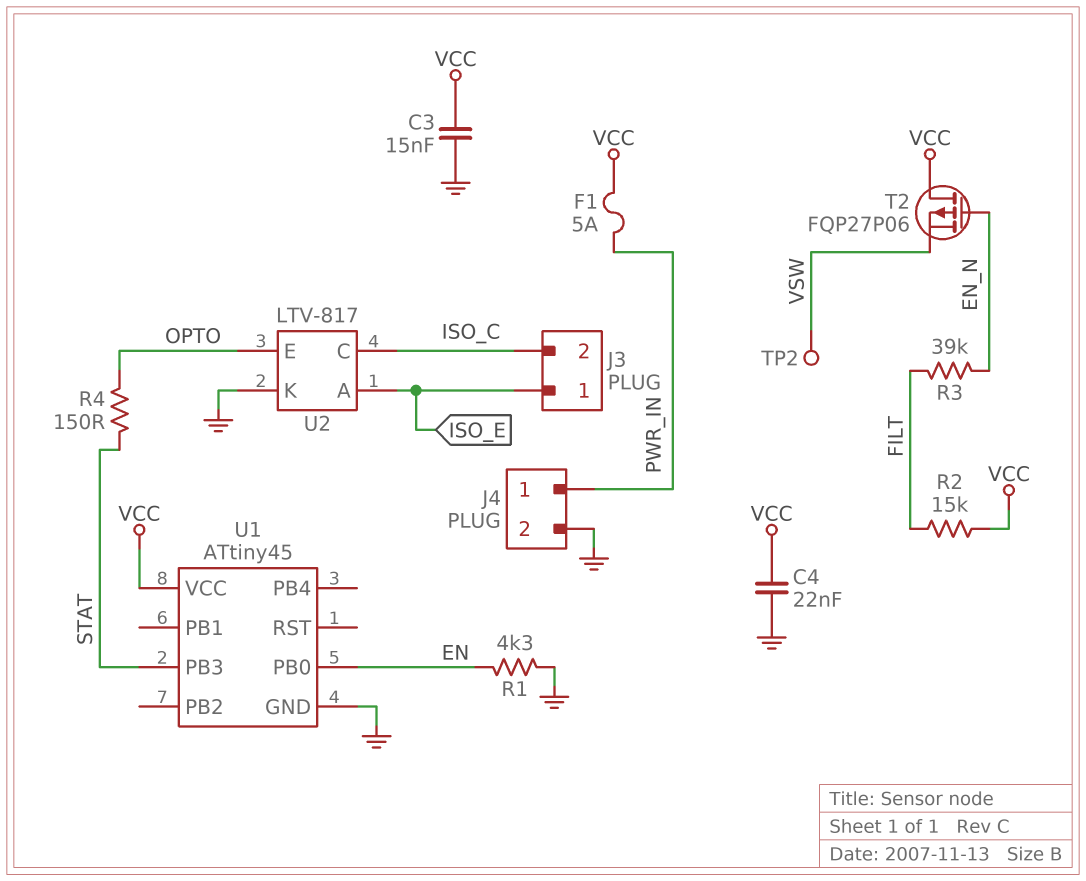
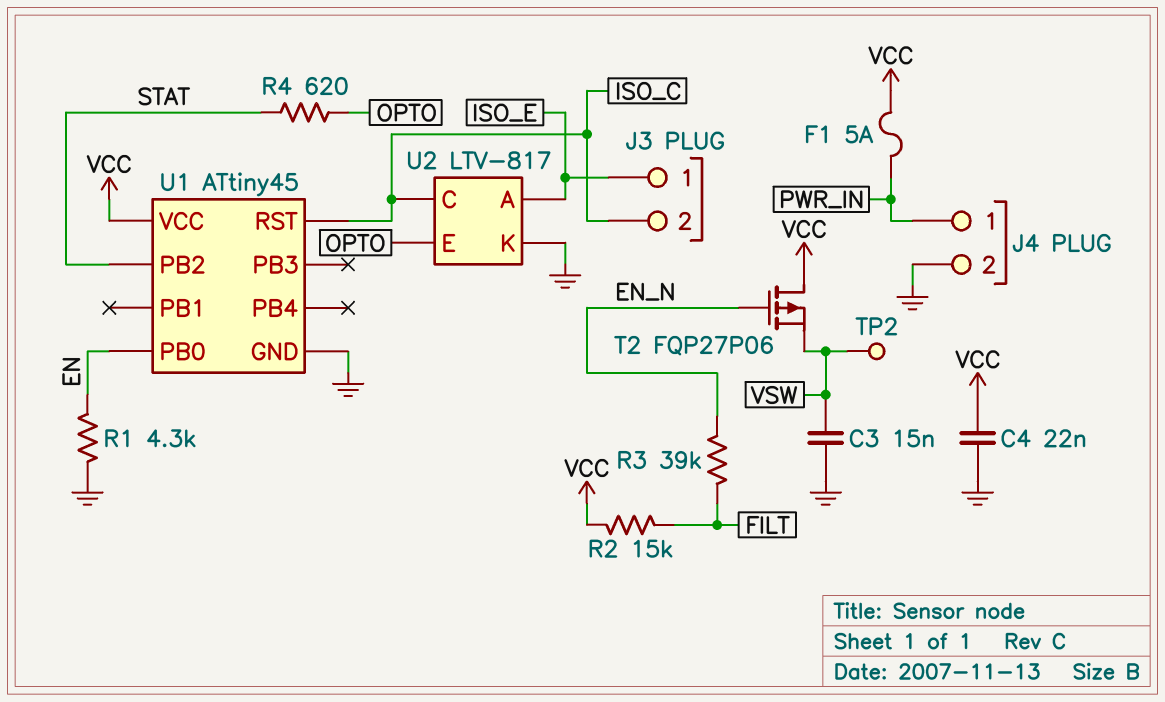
C3: 15nF (GND, VCC) -> 15nF (GND, VSW)
R4: 150 (OPTO, STAT) -> 620 (OPTO, STAT)
U1 pin PB2: none -> STAT
U1 pin PB3: STAT -> none
U1 pin RST: none -> ISO_C

